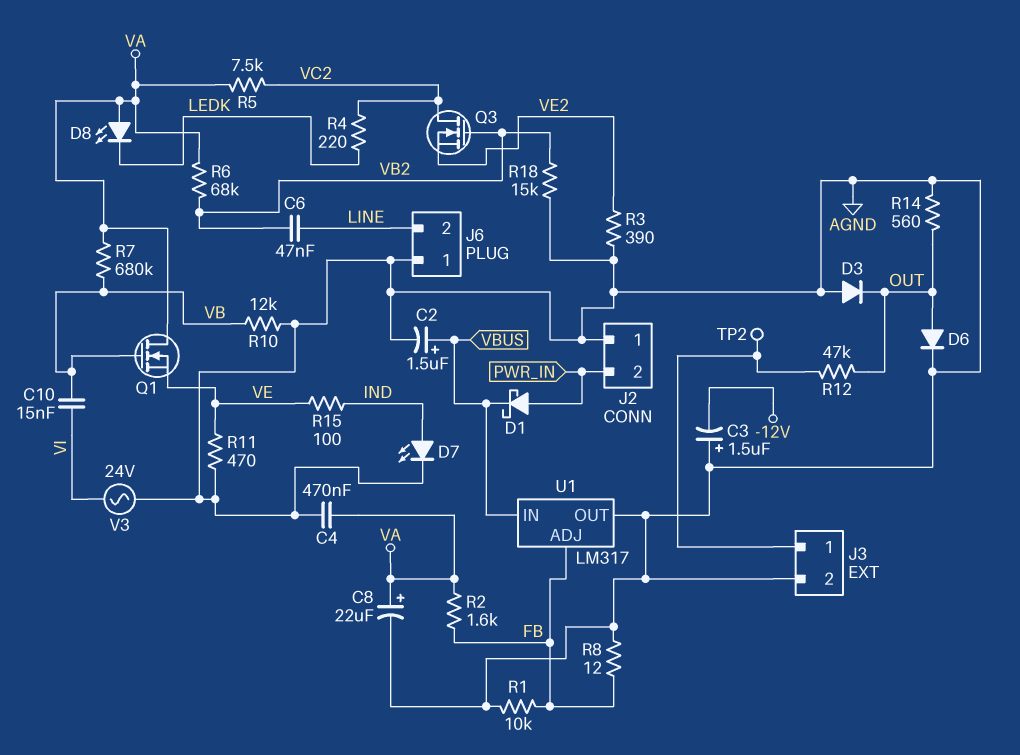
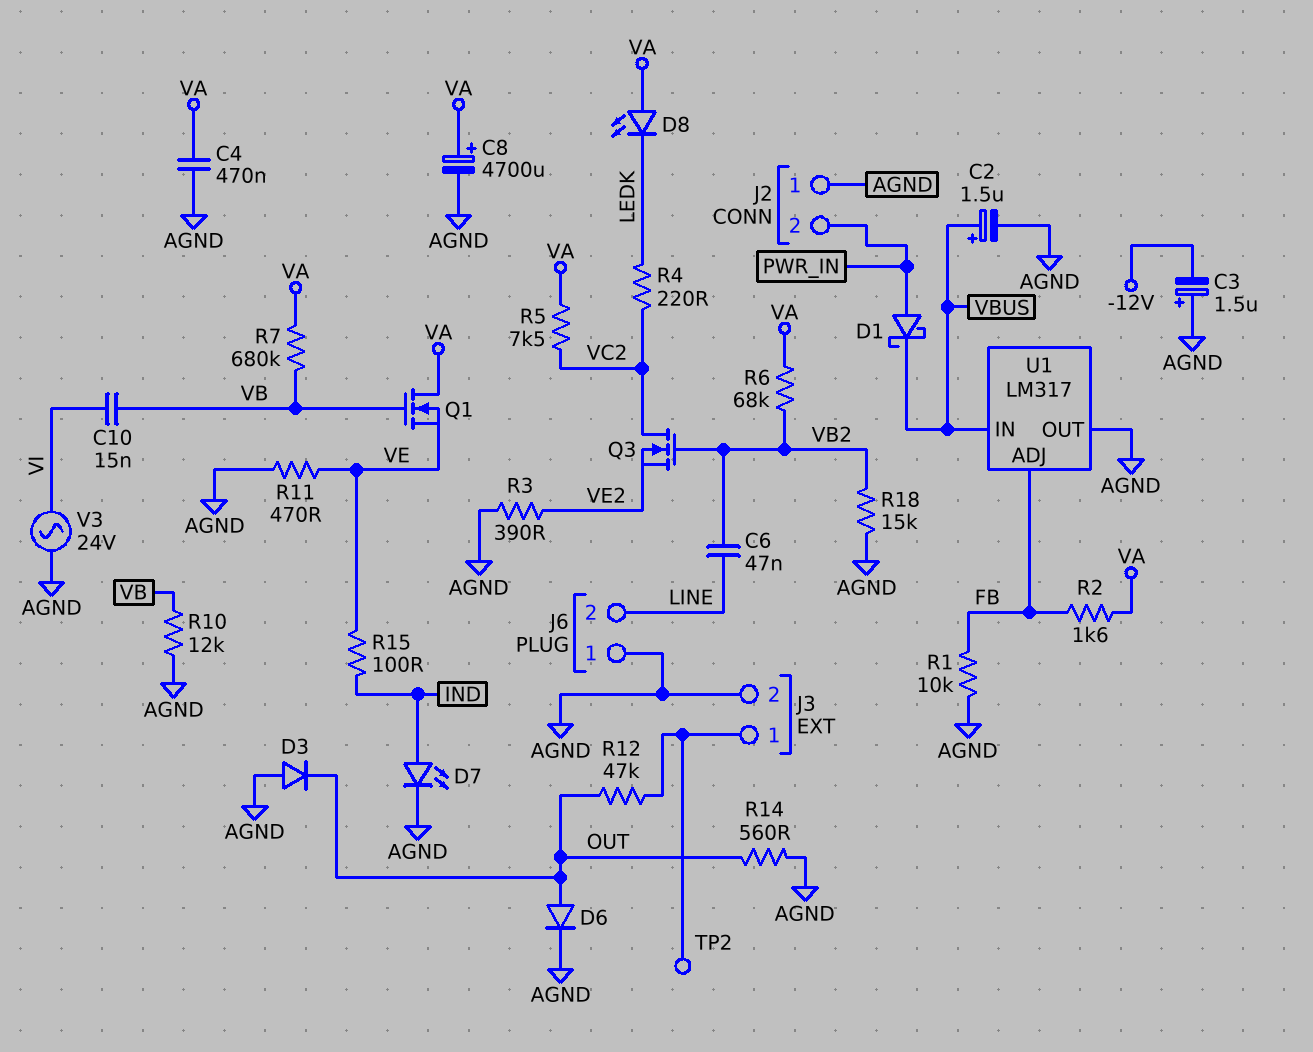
C8: 22uF (plus VA, minus AGND) -> 4700uF (plus VA, minus AGND)
R8: 12 (AGND, FB) -> none

